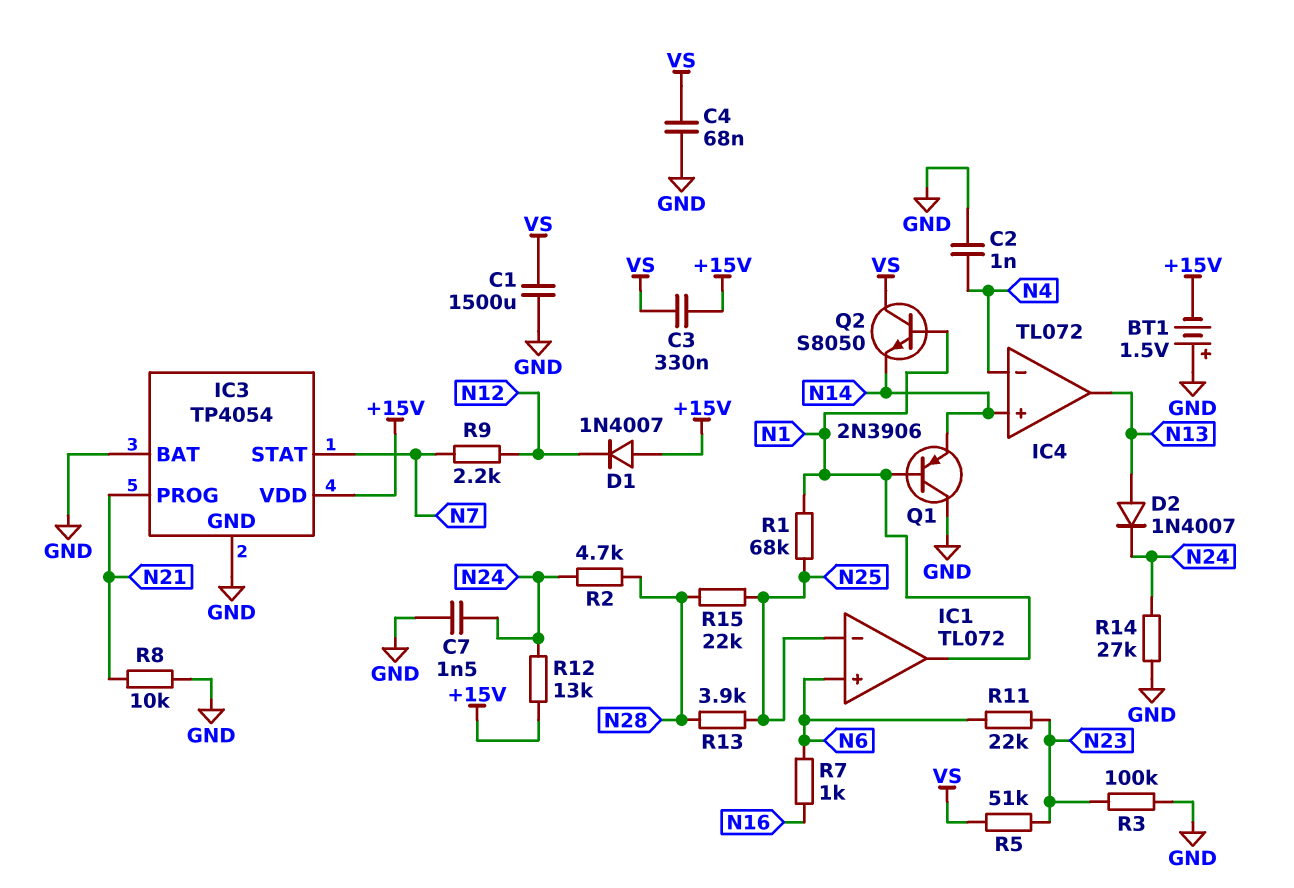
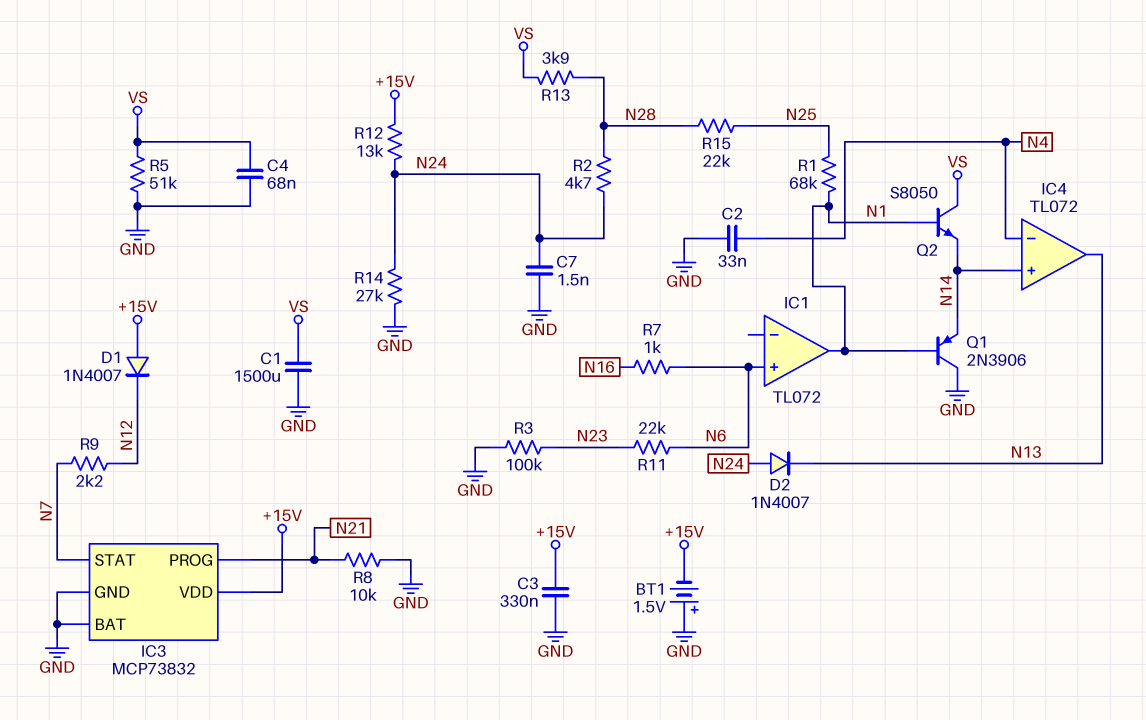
C2: 1nF (GND, N4) -> 33nF (GND, N4)
C3: 330nF (+15V, VS) -> 330nF (+15V, GND)
D2: diode 1N4007 (A N13, K N24) -> diode 1N4007 (A N24, K N13)
IC1 pin in-: N25 -> none
IC3: TP4054 -> MCP73832
R5: 51k (N23, VS) -> 51k (GND, VS)
R13: 3.9k (N25, N28) -> 3.9k (N28, VS)

